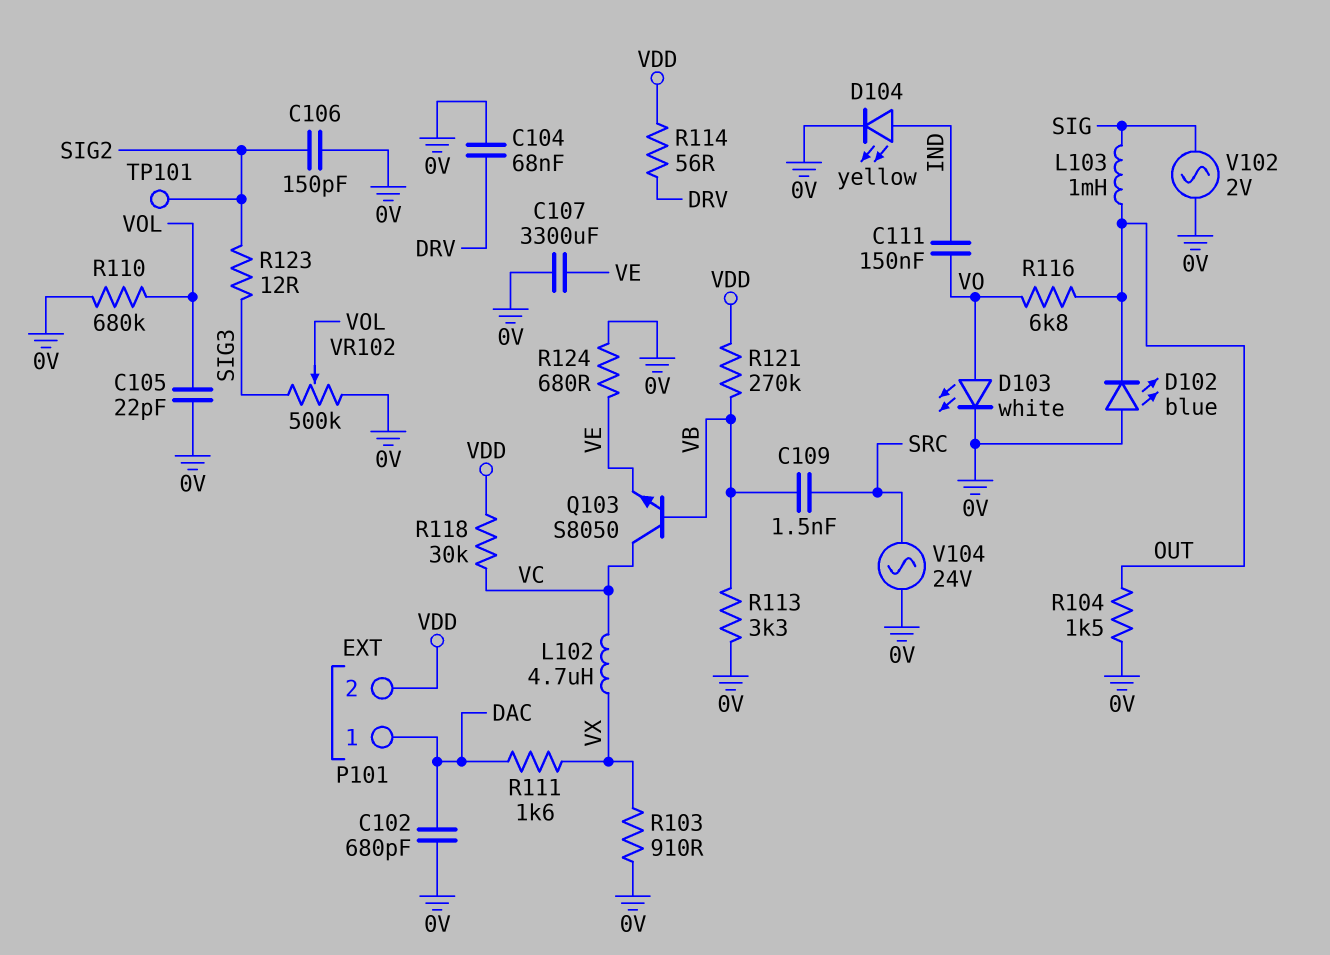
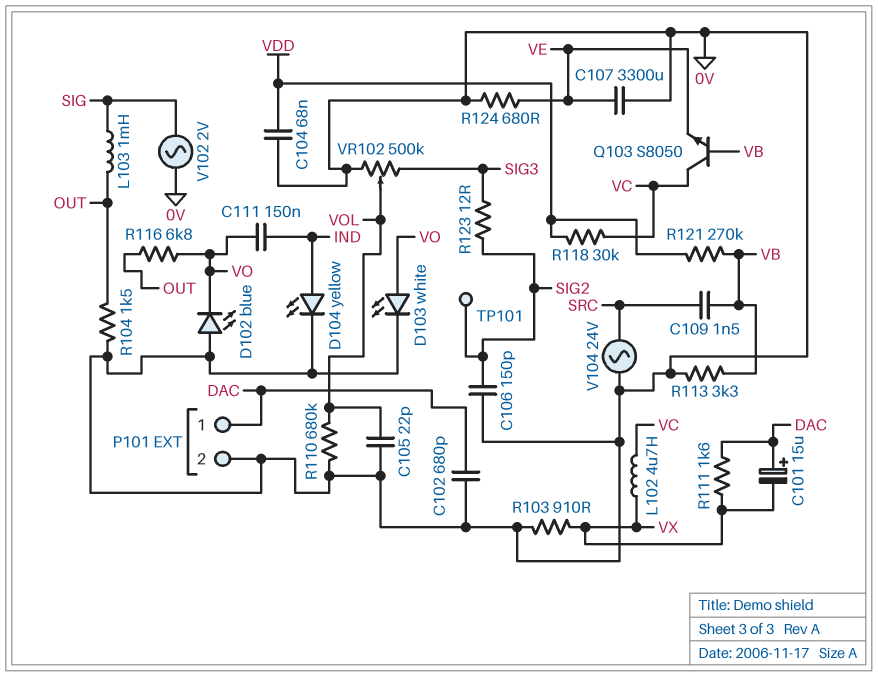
C101: none -> 15uF (plus DAC, minus VX)
C104: 68nF (0V, DRV) -> 68nF (0V, VDD)
D102: LED blue (A 0V, K OUT) -> LED blue (A 0V, K VO)
P101 pin 2: VDD -> 0V
R114: 56 (DRV, VDD) -> none

